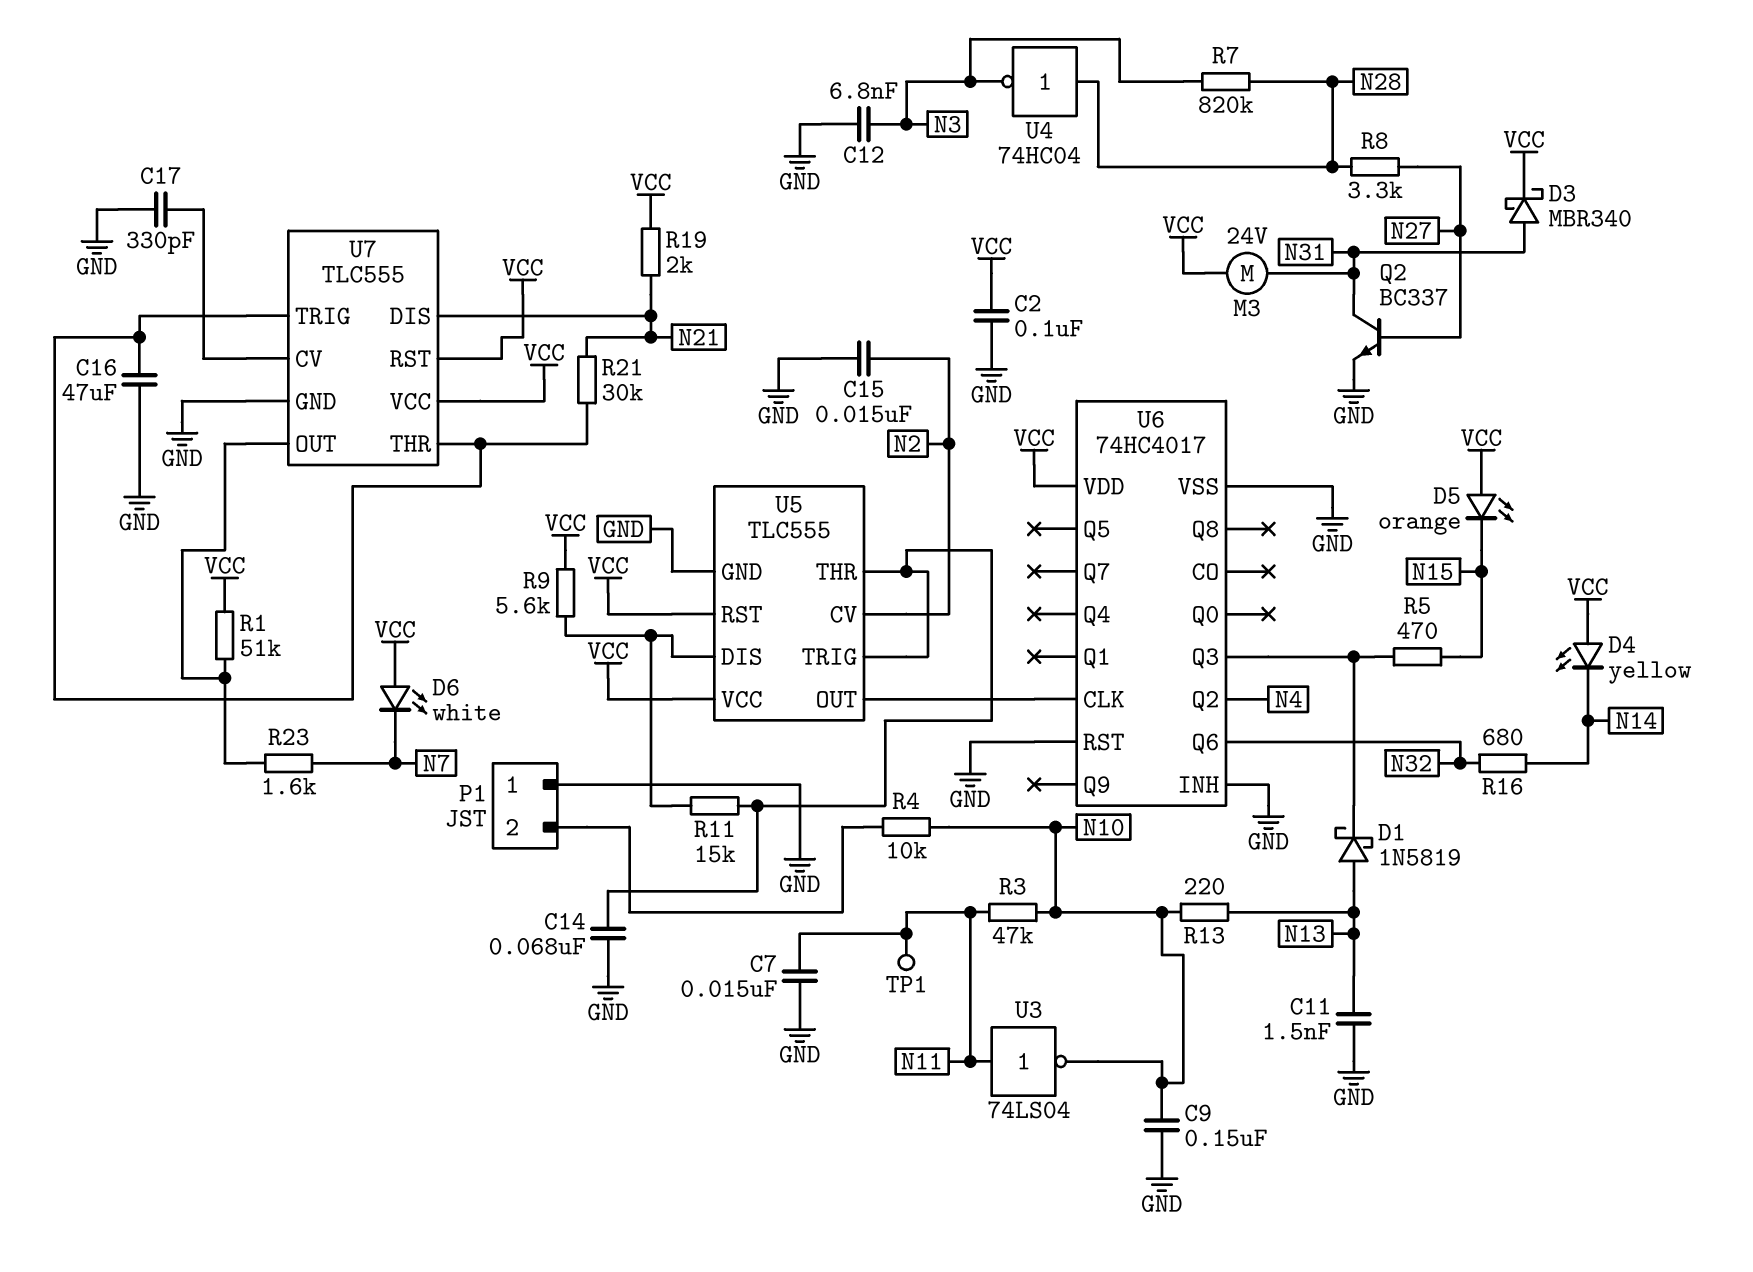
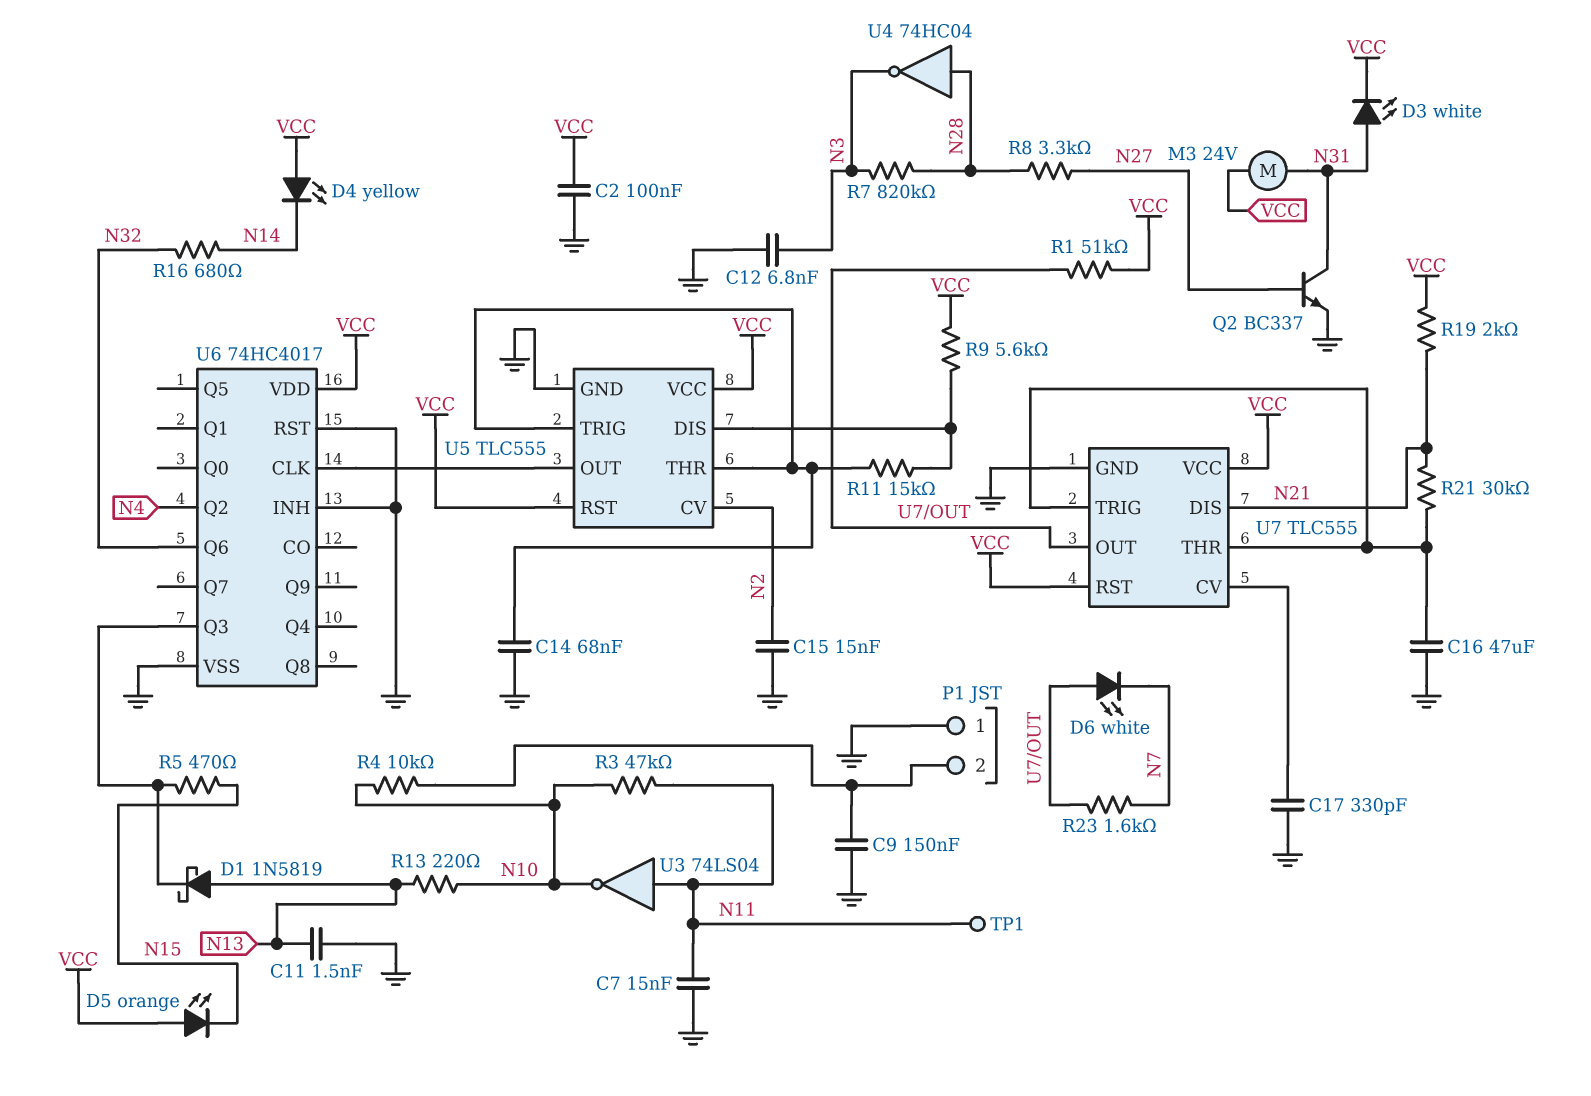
C9: 150nF (GND, N10) -> 150nF (GND, P1/2)
D3: schottky MBR340 (A N31, K VCC) -> LED white (A N31, K VCC)
D6: LED white (A VCC, K N7) -> LED white (A U7/OUT, K N7)

